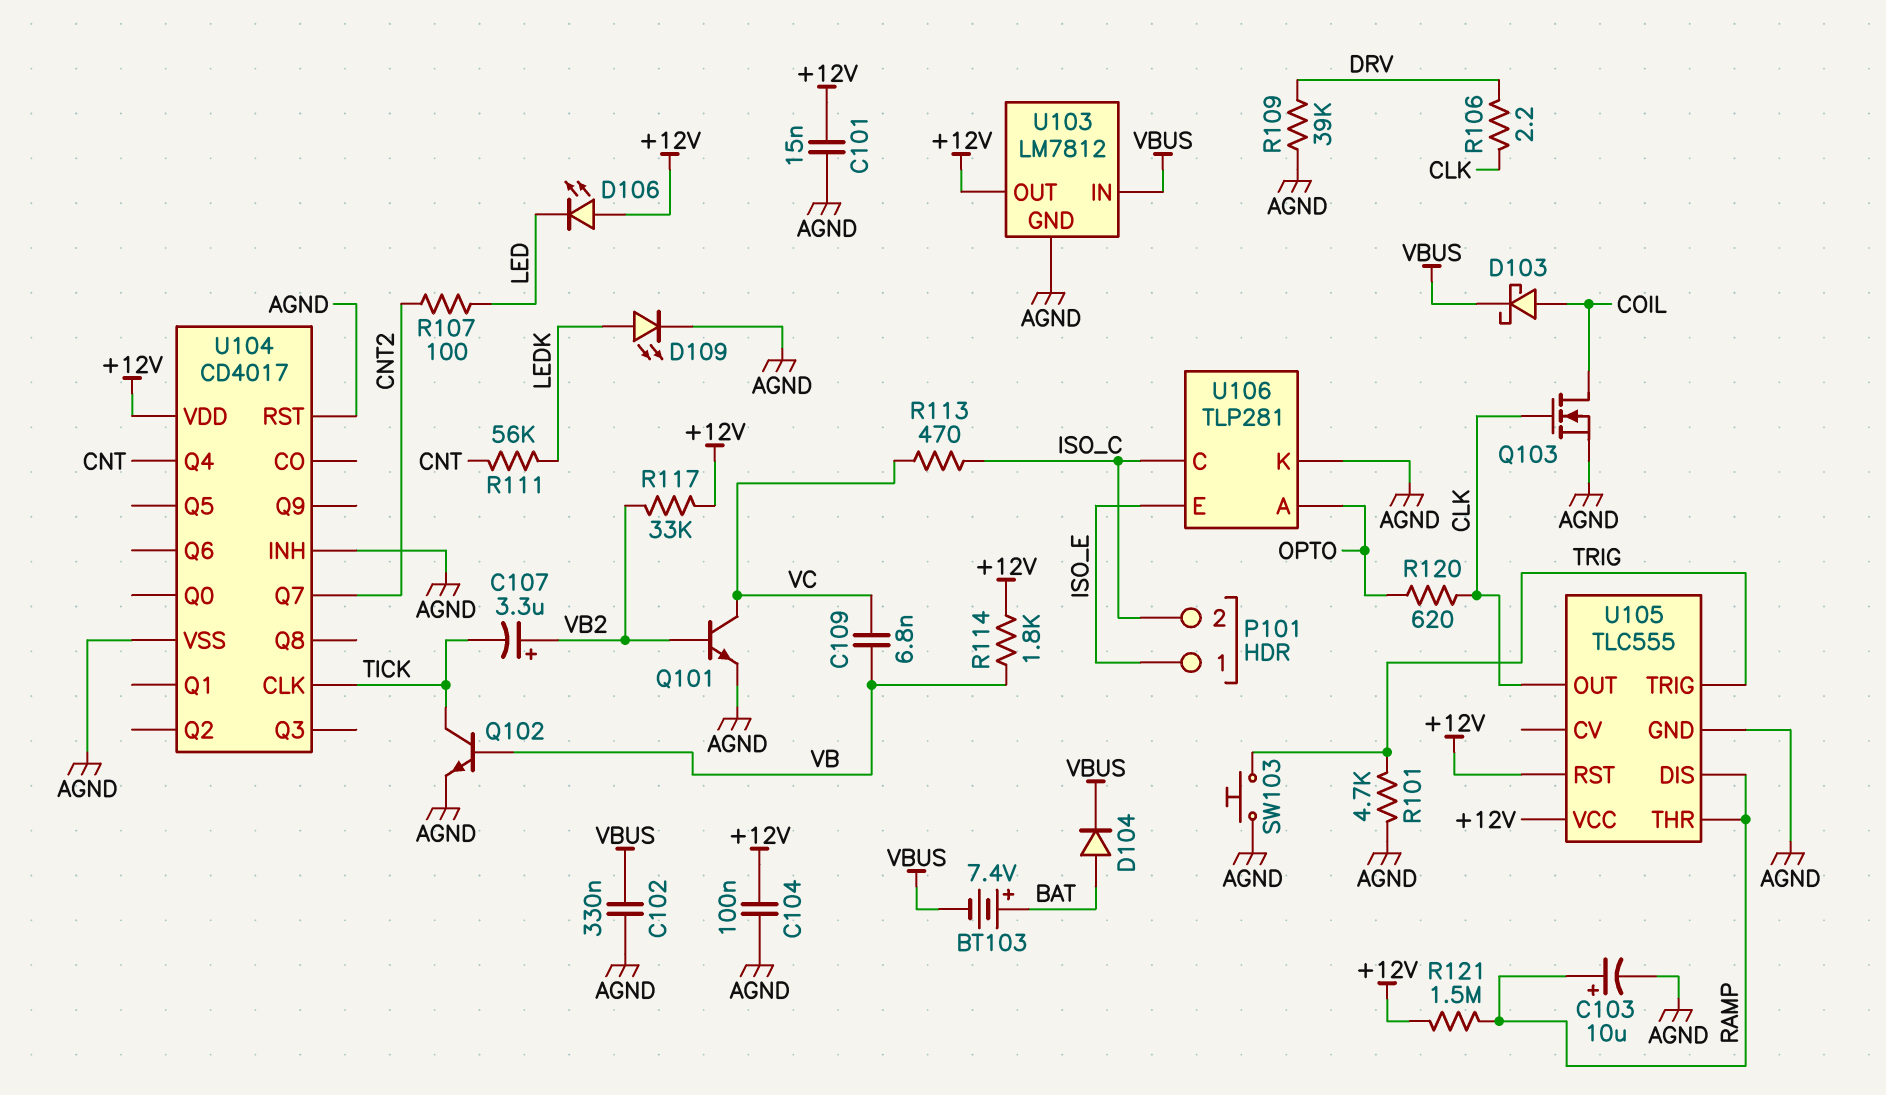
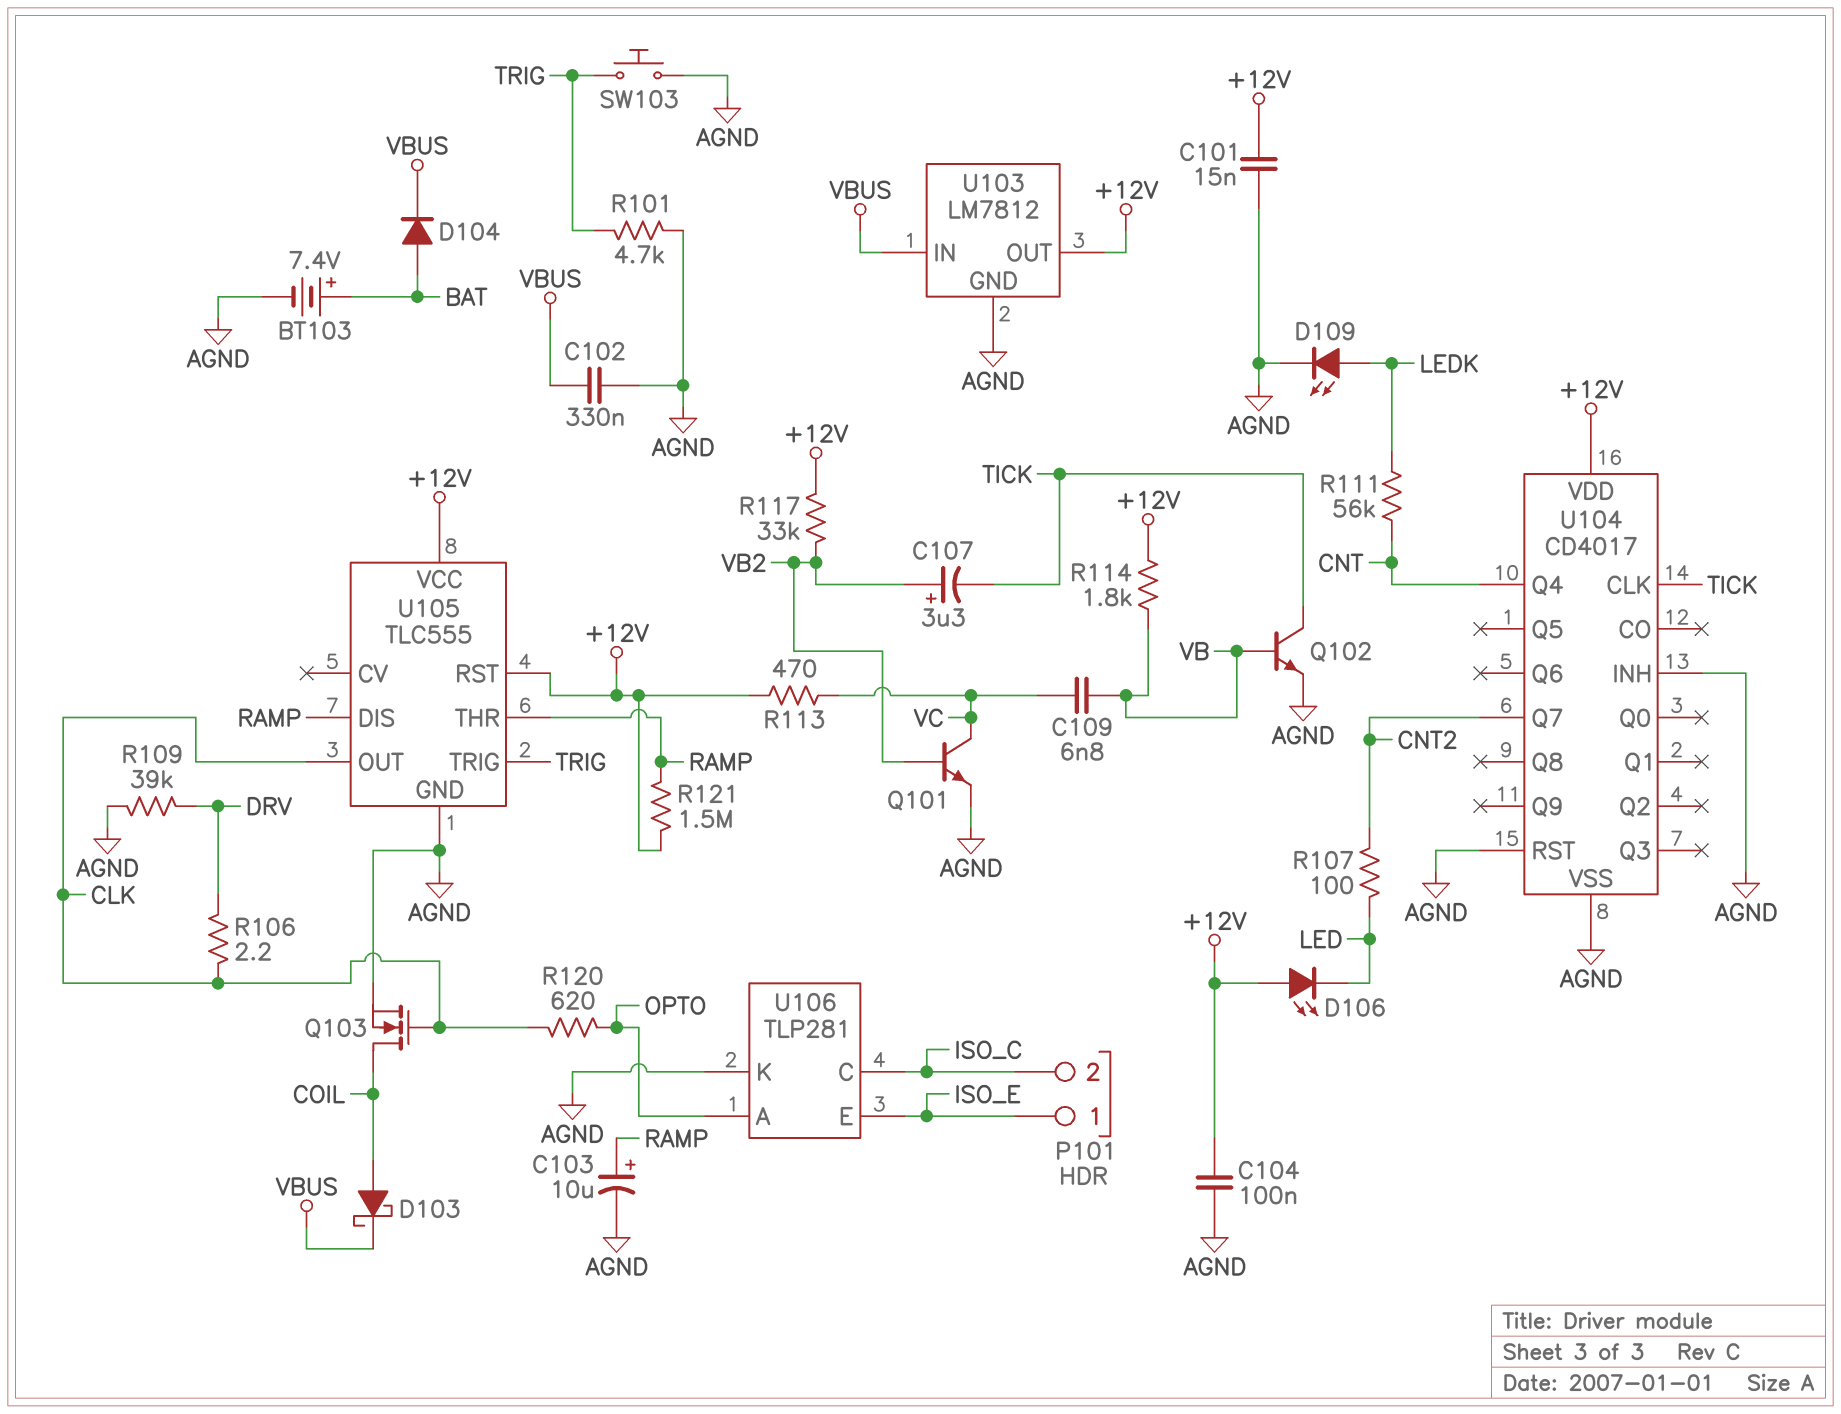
BT103: 7.4V (plus BAT, minus VBUS) -> 7.4V (plus BAT, minus AGND)
R113: 470 (ISO_C, VC) -> 470 (+12V, VC)

